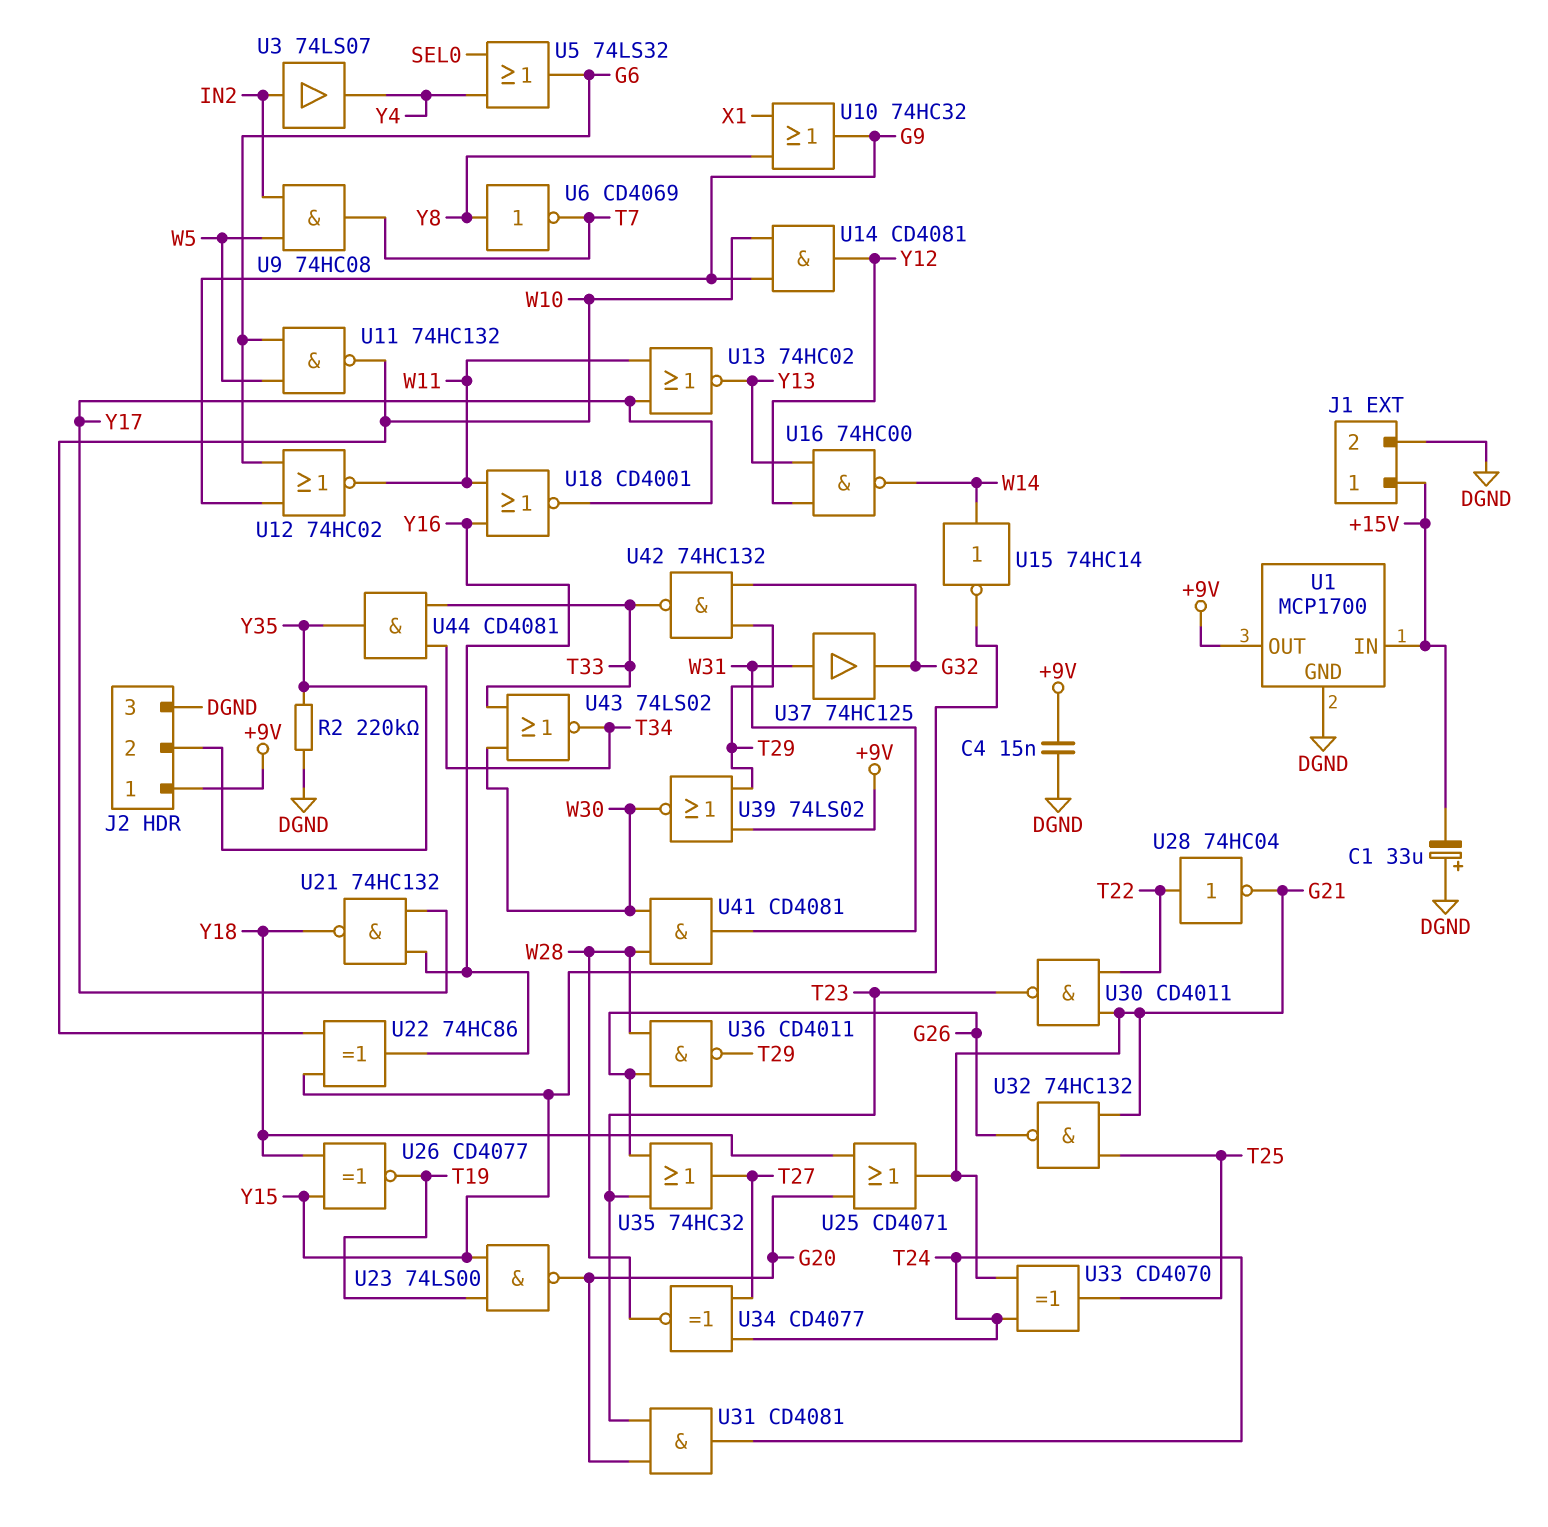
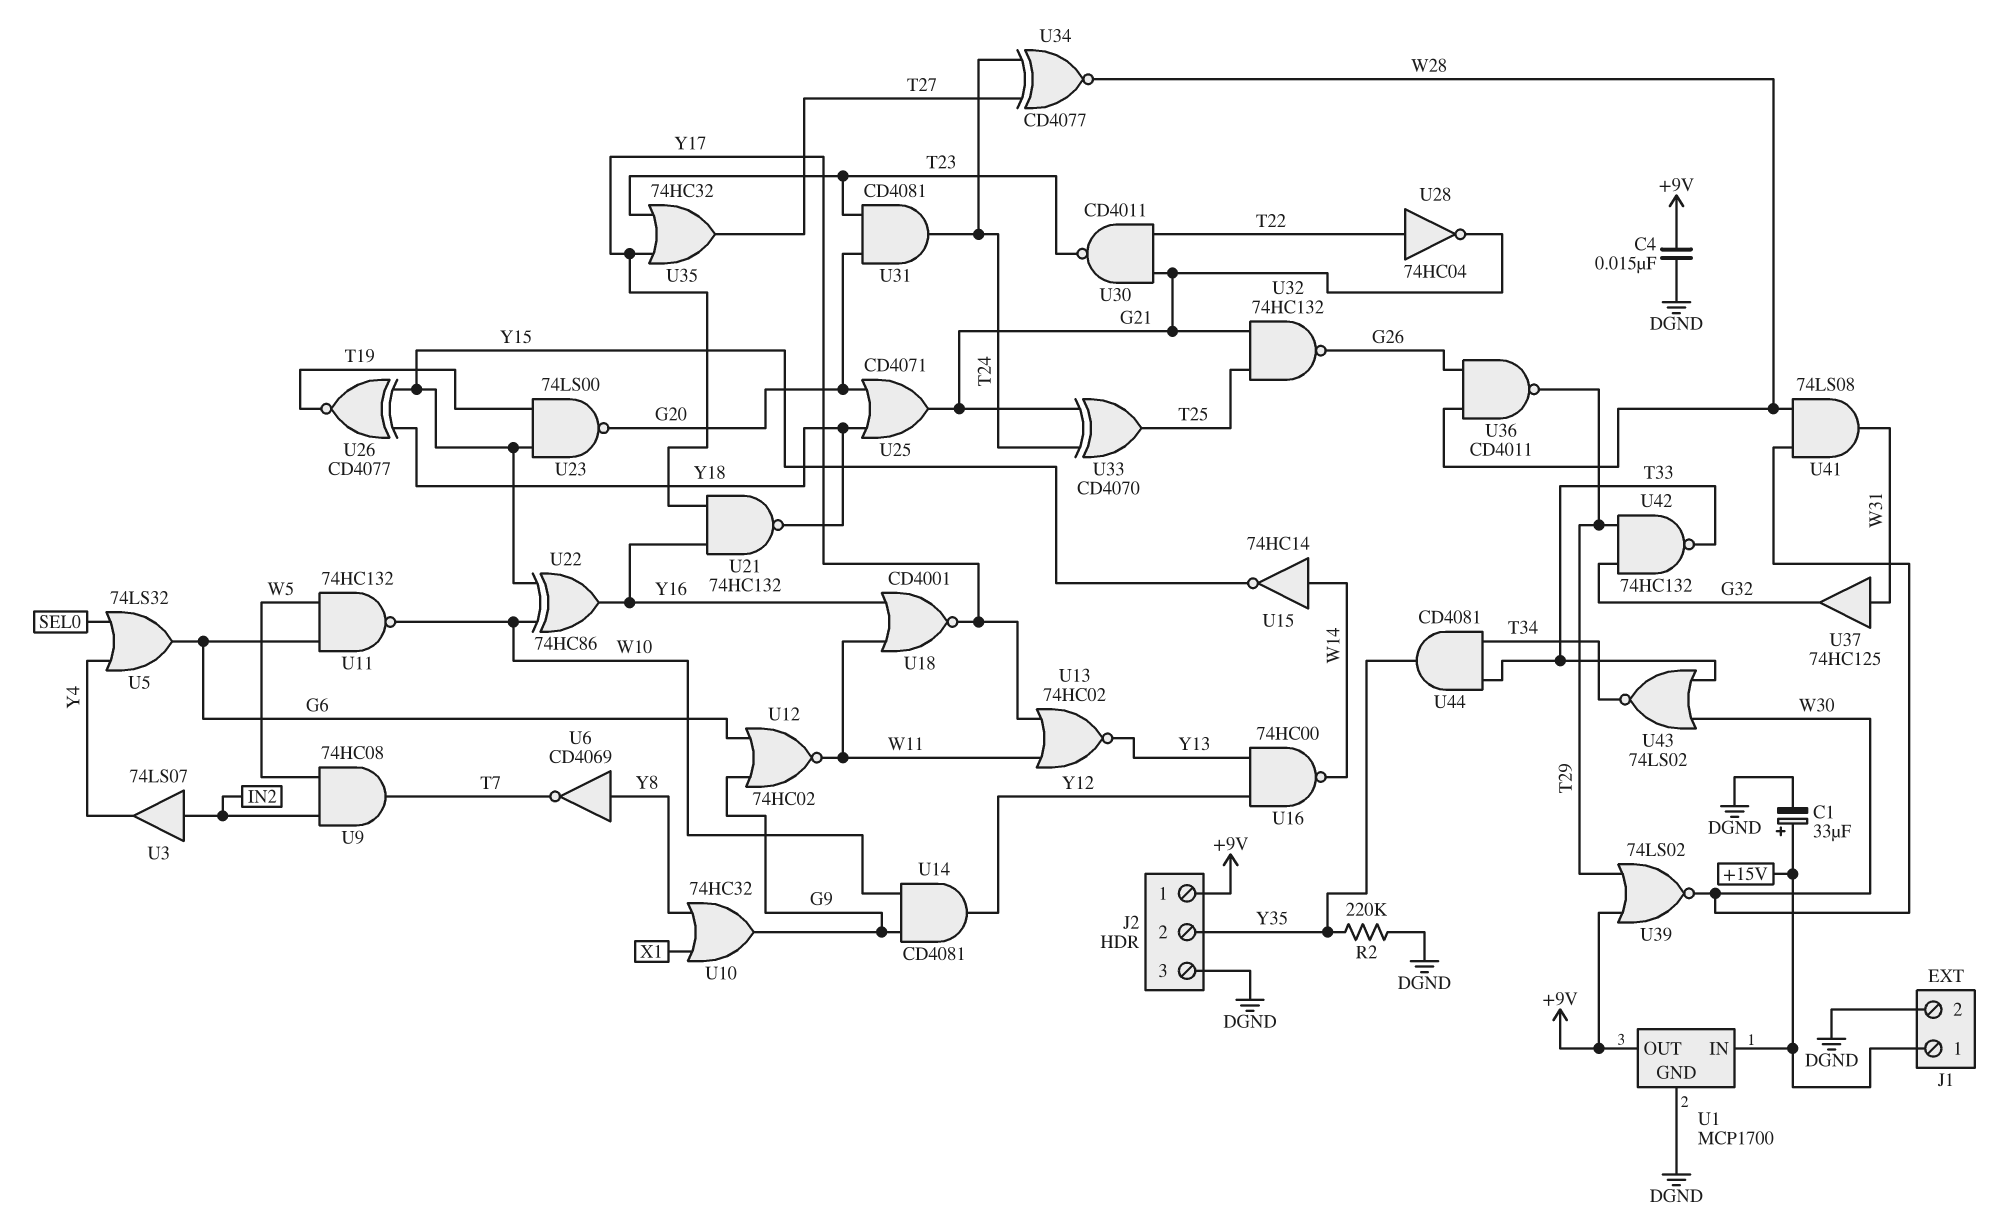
C1: 33uF (plus DGND, minus +15V) -> 33uF (plus +15V, minus DGND)
U35: OR 74HC32 (in G26, in T23, out T27) -> OR 74HC32 (in T23, in Y17, out T27)
U41: AND CD4081 (in W28, in W30, out W31) -> AND 74LS08 (in W28, in W30, out W31)

